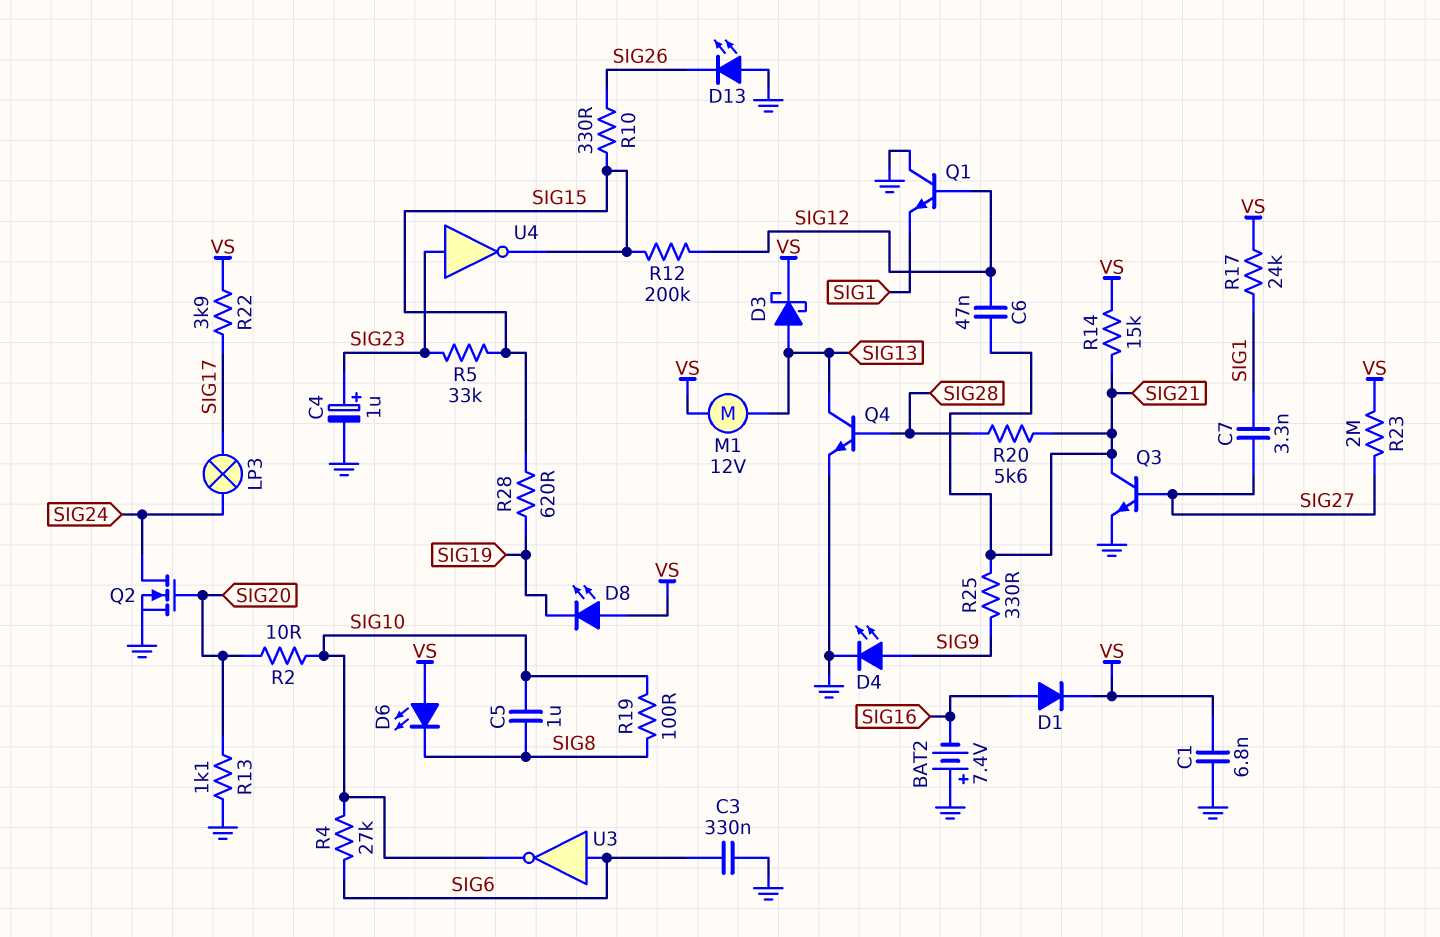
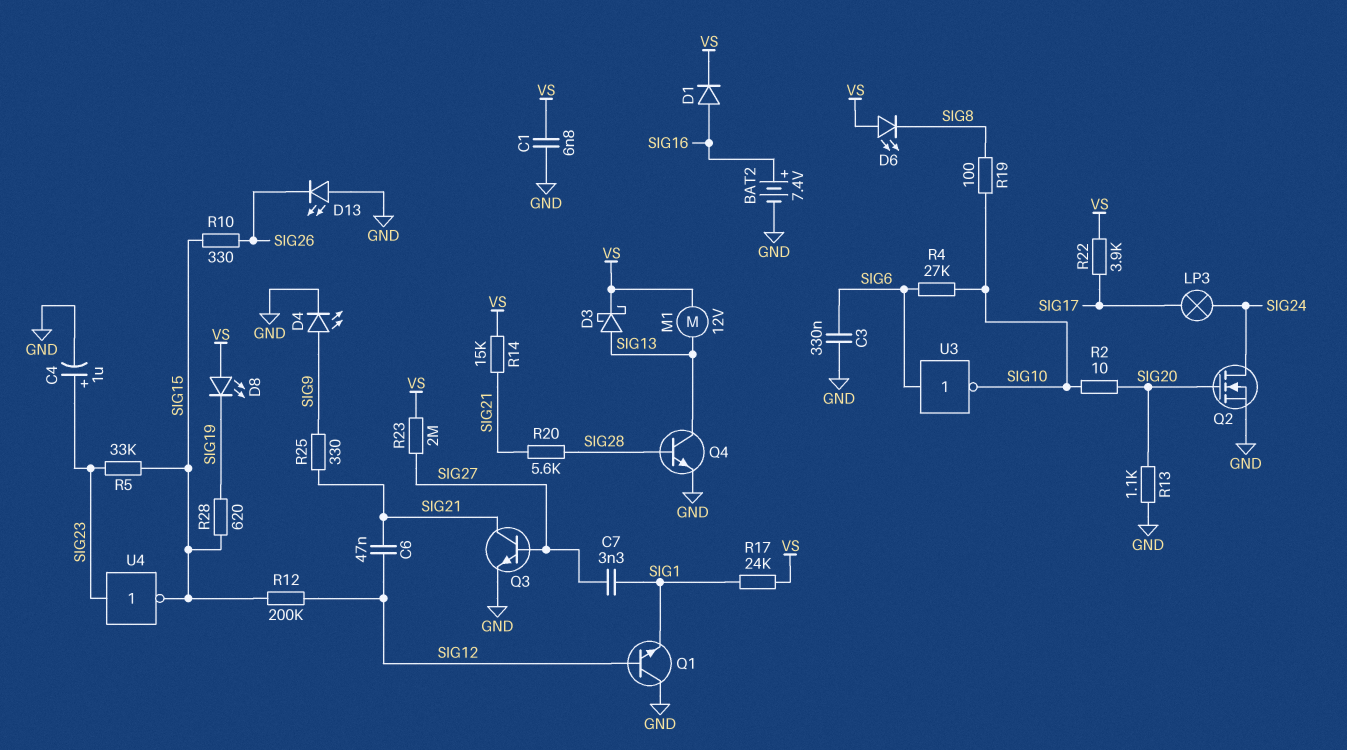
BAT2: 7.4V (plus GND, minus SIG16) -> 7.4V (plus SIG16, minus GND)
C5: 1uF (SIG8, SIG10) -> none

